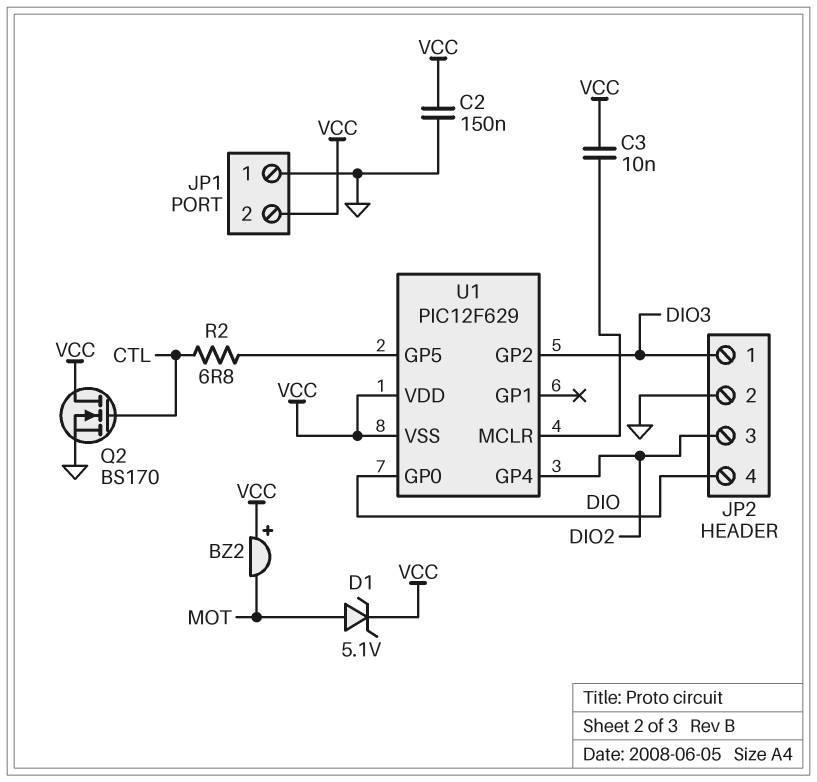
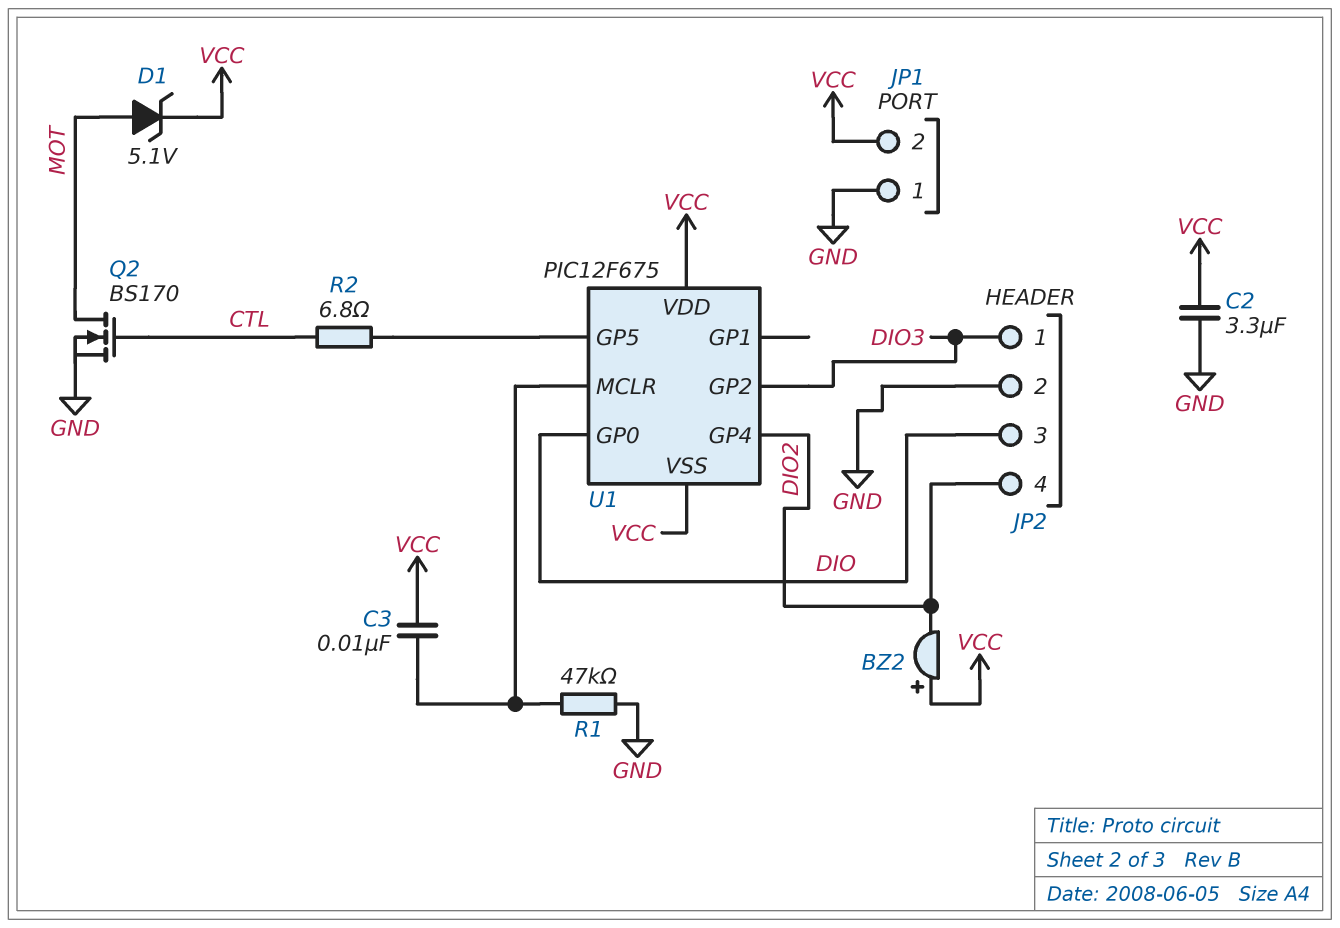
BZ2: buzzer (plus VCC, minus MOT) -> buzzer (plus VCC, minus DIO2)
C2: 150nF (GND, VCC) -> 3.3uF (GND, VCC)
JP2 pin 3: DIO2 -> DIO
JP2 pin 4: DIO -> DIO2
Q2: NMOS BS170 (G CTL, D VCC, S GND) -> NMOS BS170 (G CTL, D MOT, S GND)
R1: none -> 47k (GND, U1/MCLR)
U1: PIC12F629 -> PIC12F675

